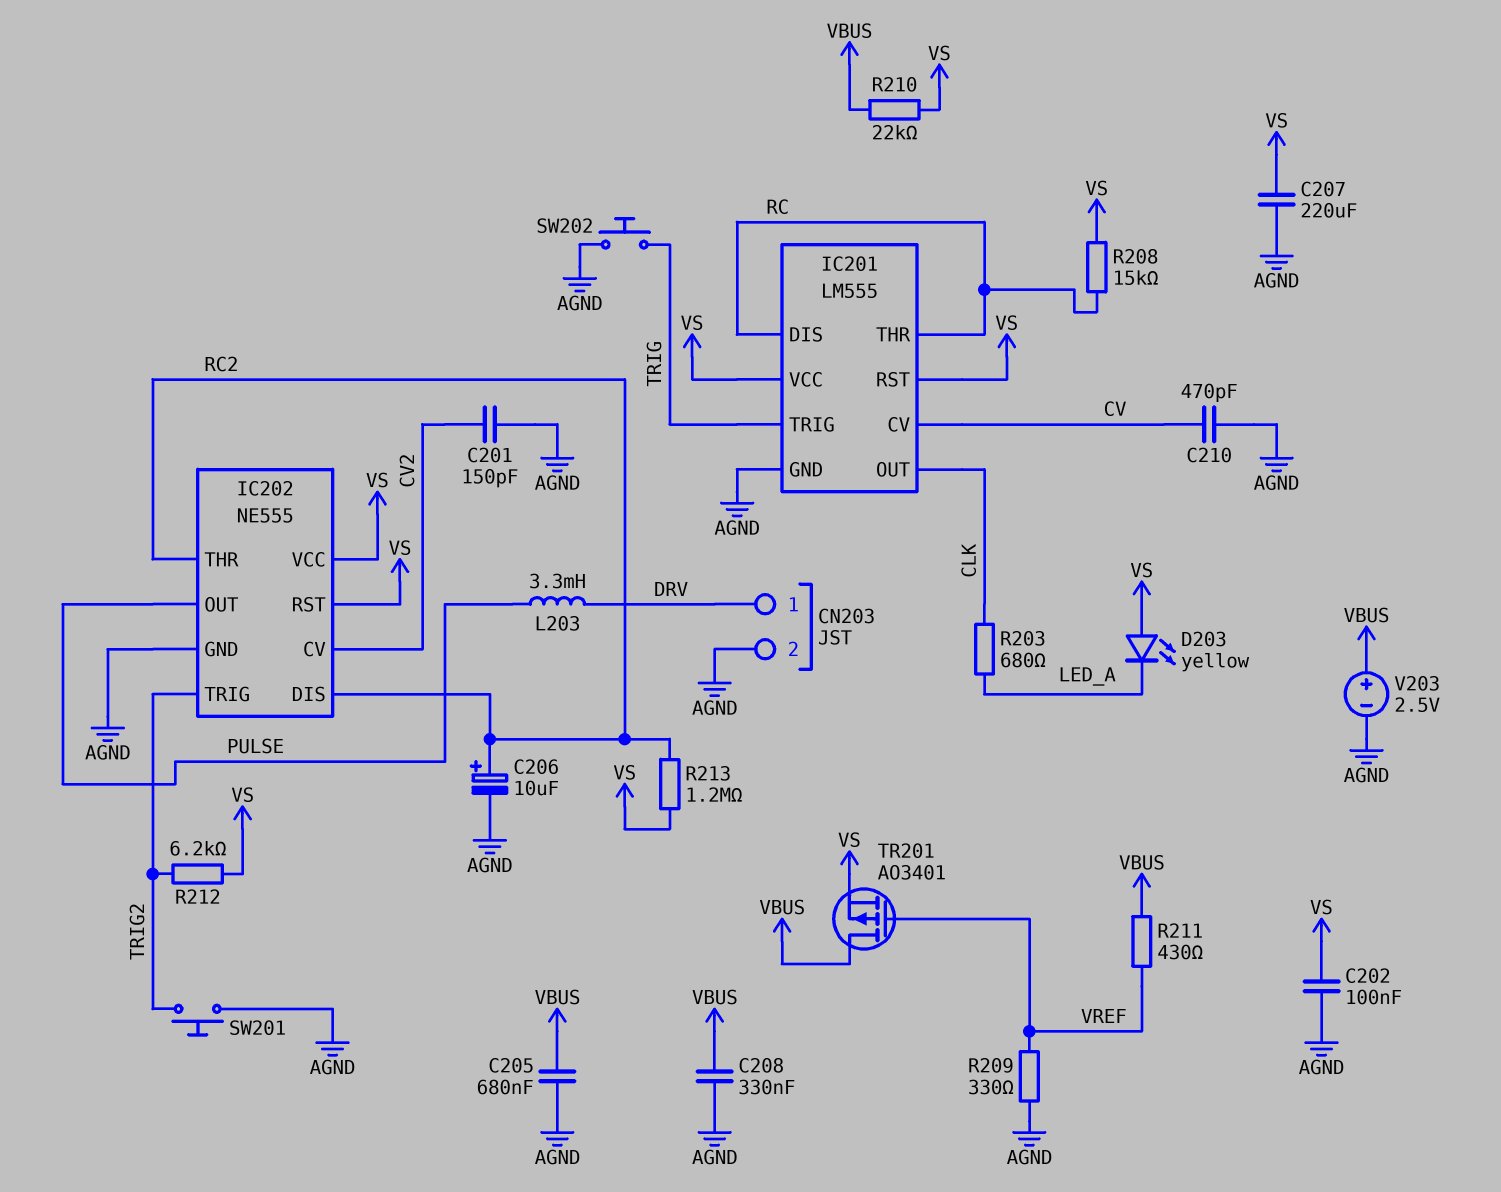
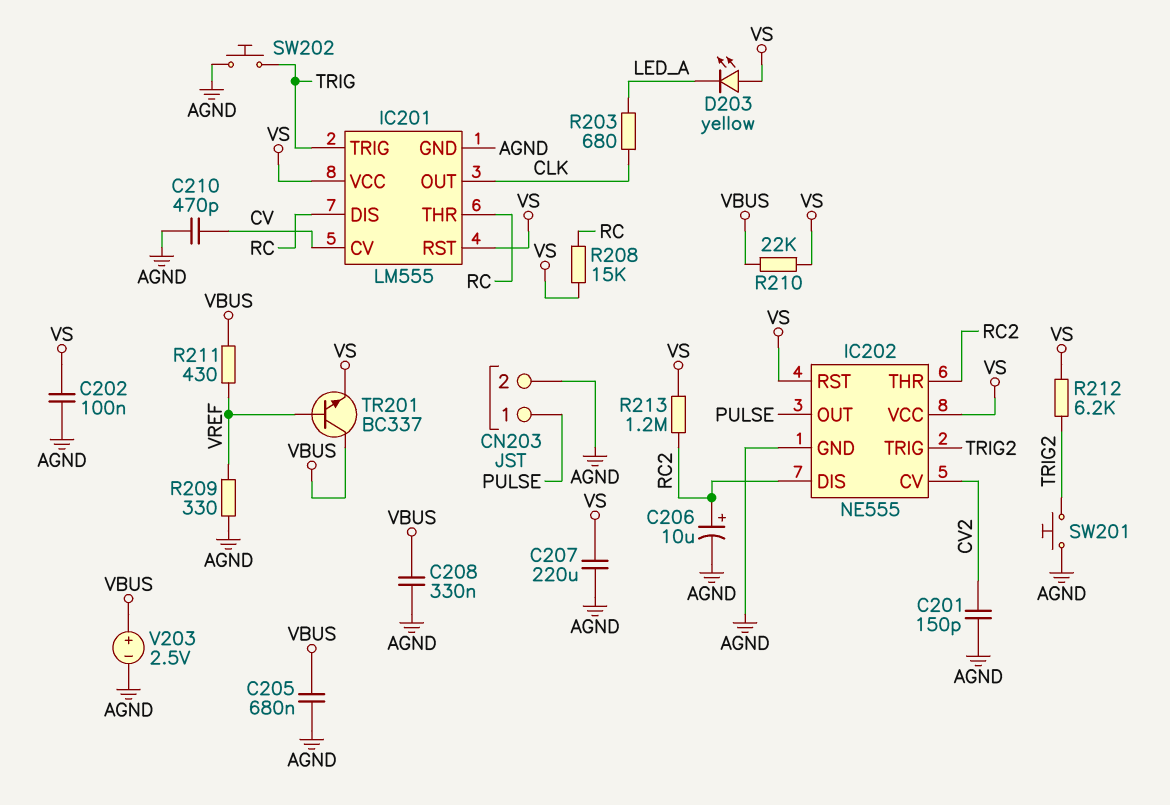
CN203 pin 1: DRV -> PULSE
L203: 3.3mH (DRV, PULSE) -> none
TR201: PMOS AO3401 (G VREF, D VBUS, S VS) -> NPN BC337 (B VREF, C VBUS, E VS)

